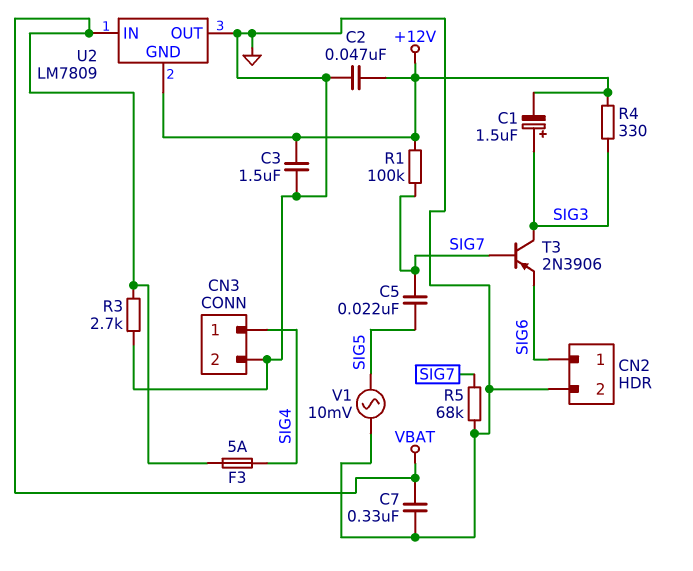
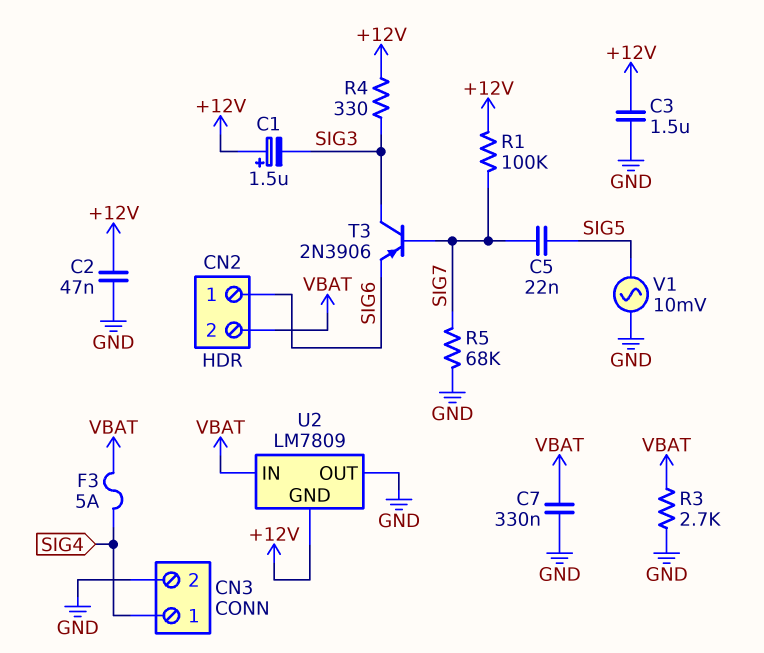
C1: 1.5uF (plus SIG3, minus +12V) -> 1.5uF (plus +12V, minus SIG3)
CN2 pin 2: GND -> VBAT

